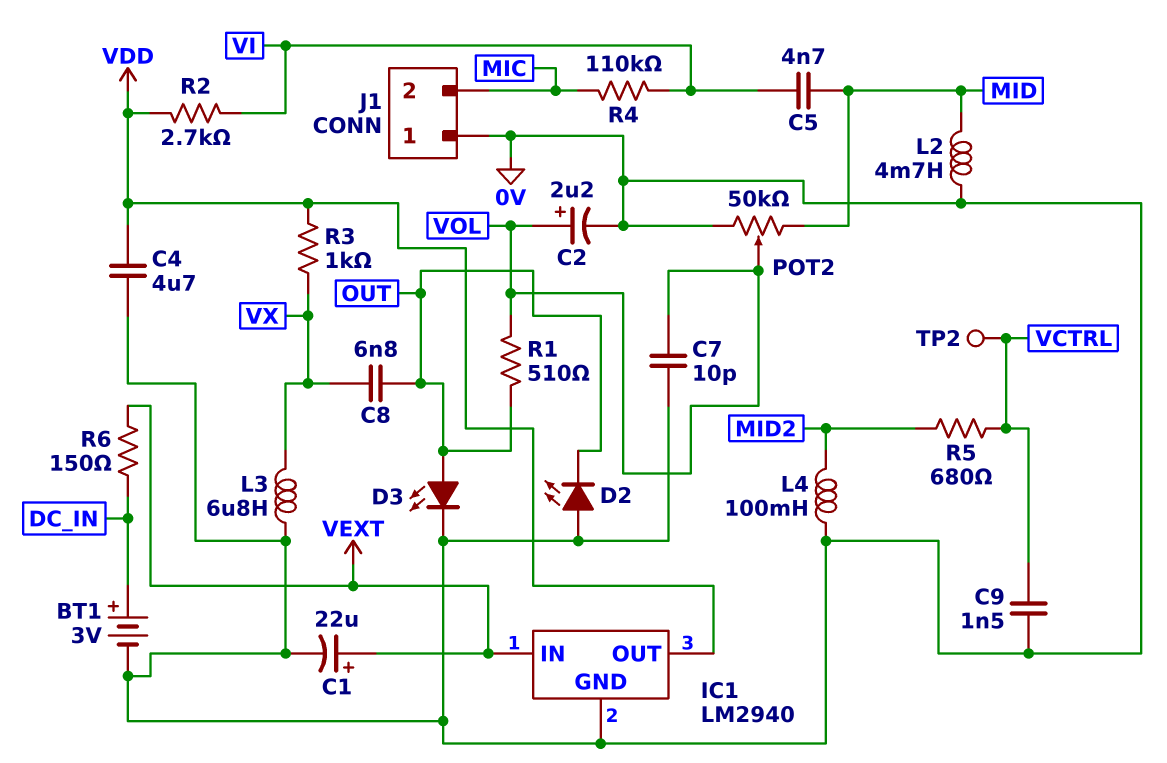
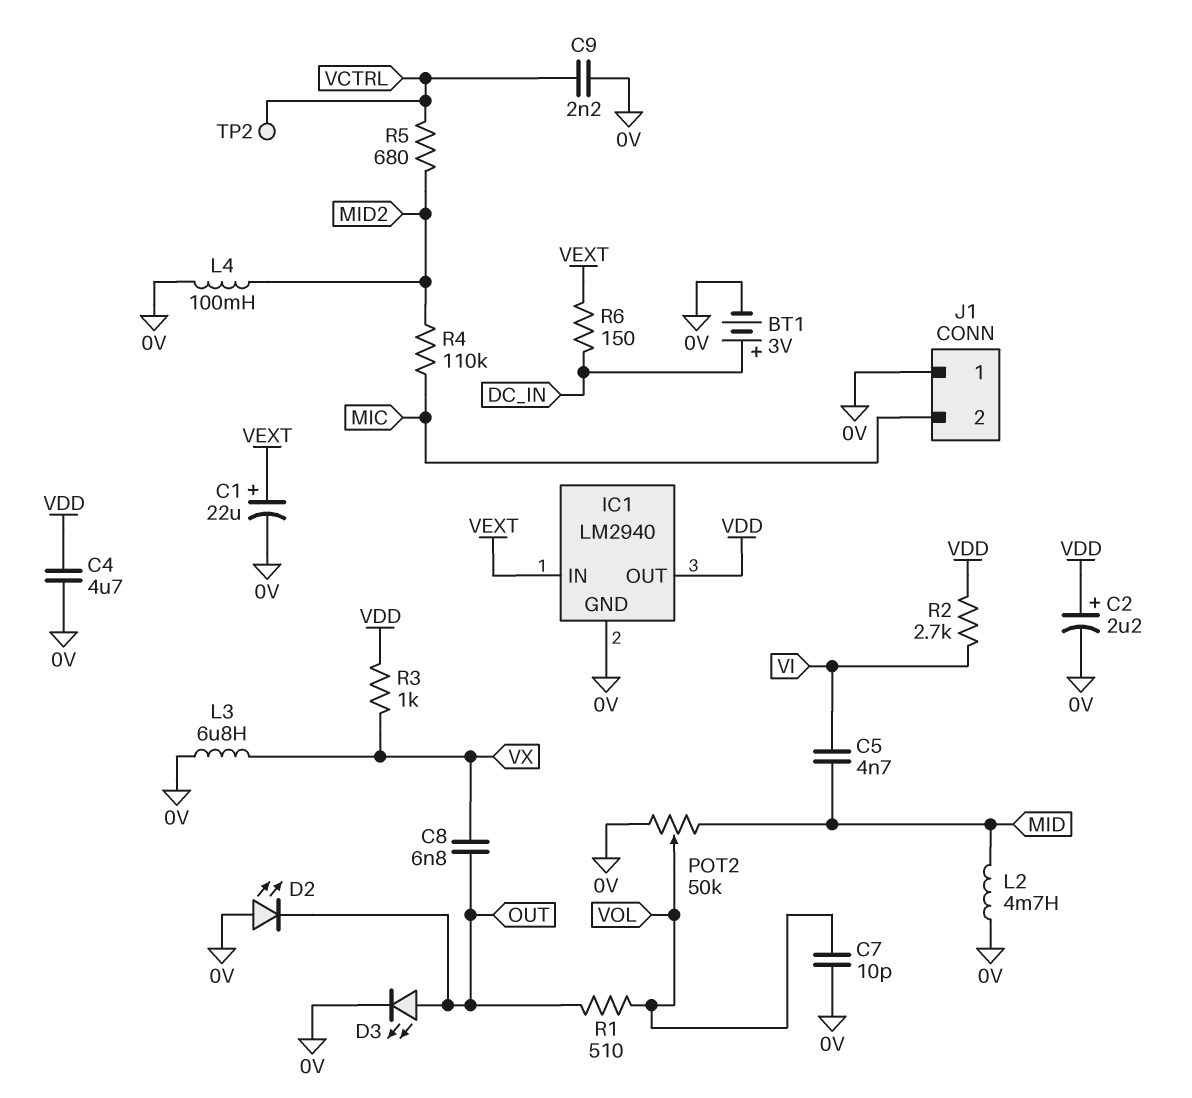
C2: 2.2uF (plus VOL, minus 0V) -> 2.2uF (plus VDD, minus 0V)
C9: 1.5nF (0V, VCTRL) -> 2.2nF (0V, VCTRL)
R4: 110k (MIC, VI) -> 110k (MIC, MID2)

